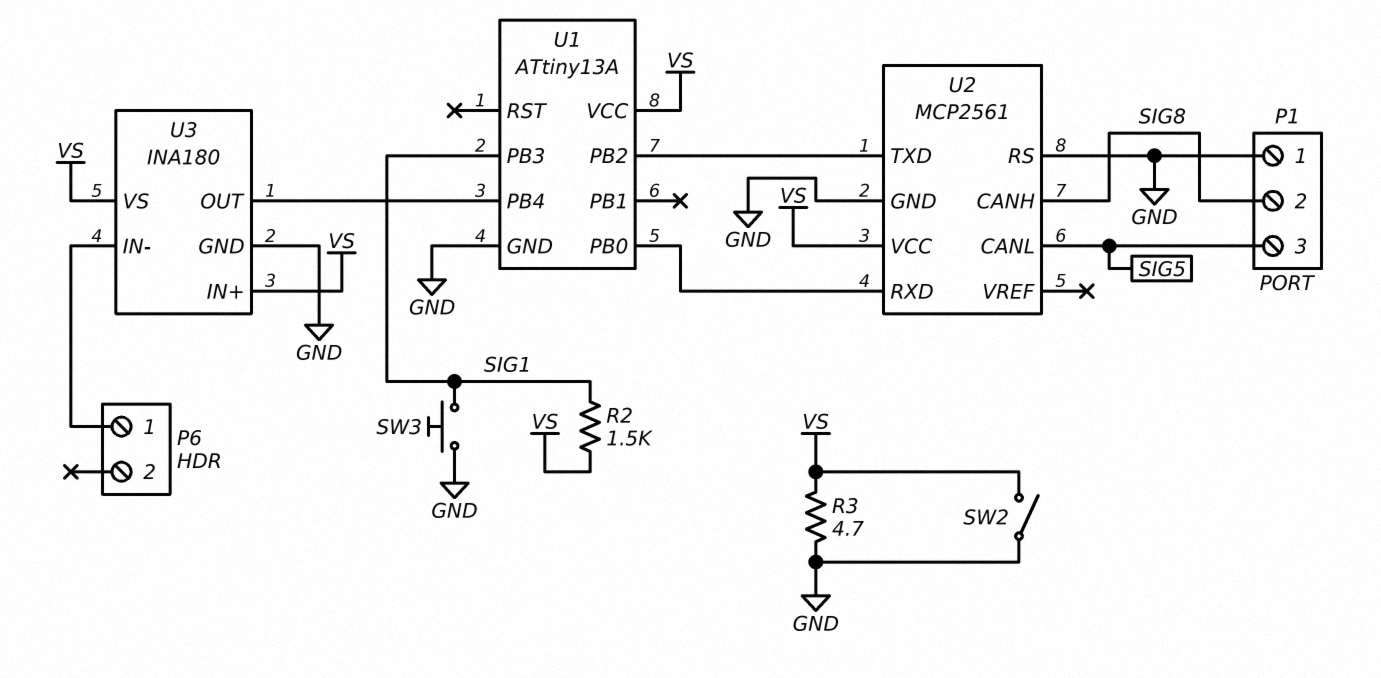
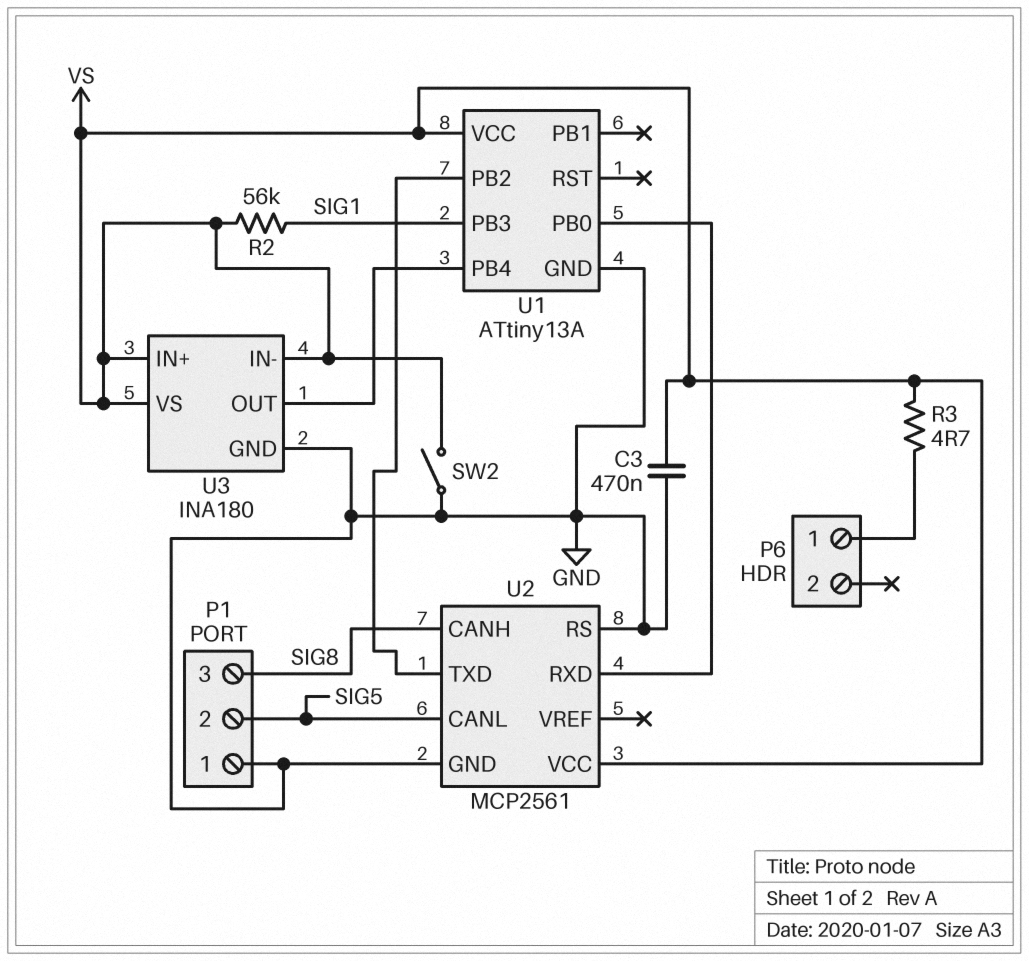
C3: none -> 470nF (GND, VS)
P1 pin 2: SIG8 -> SIG5
P1 pin 3: SIG5 -> SIG8
R2: 1.5k (SIG1, VS) -> 56k (SIG1, VS)
R3: 4.7 (GND, VS) -> 4.7 (P6/1, VS)
SW3: button (GND, SIG1) -> none
U3 pin IN-: P6/1 -> VS

